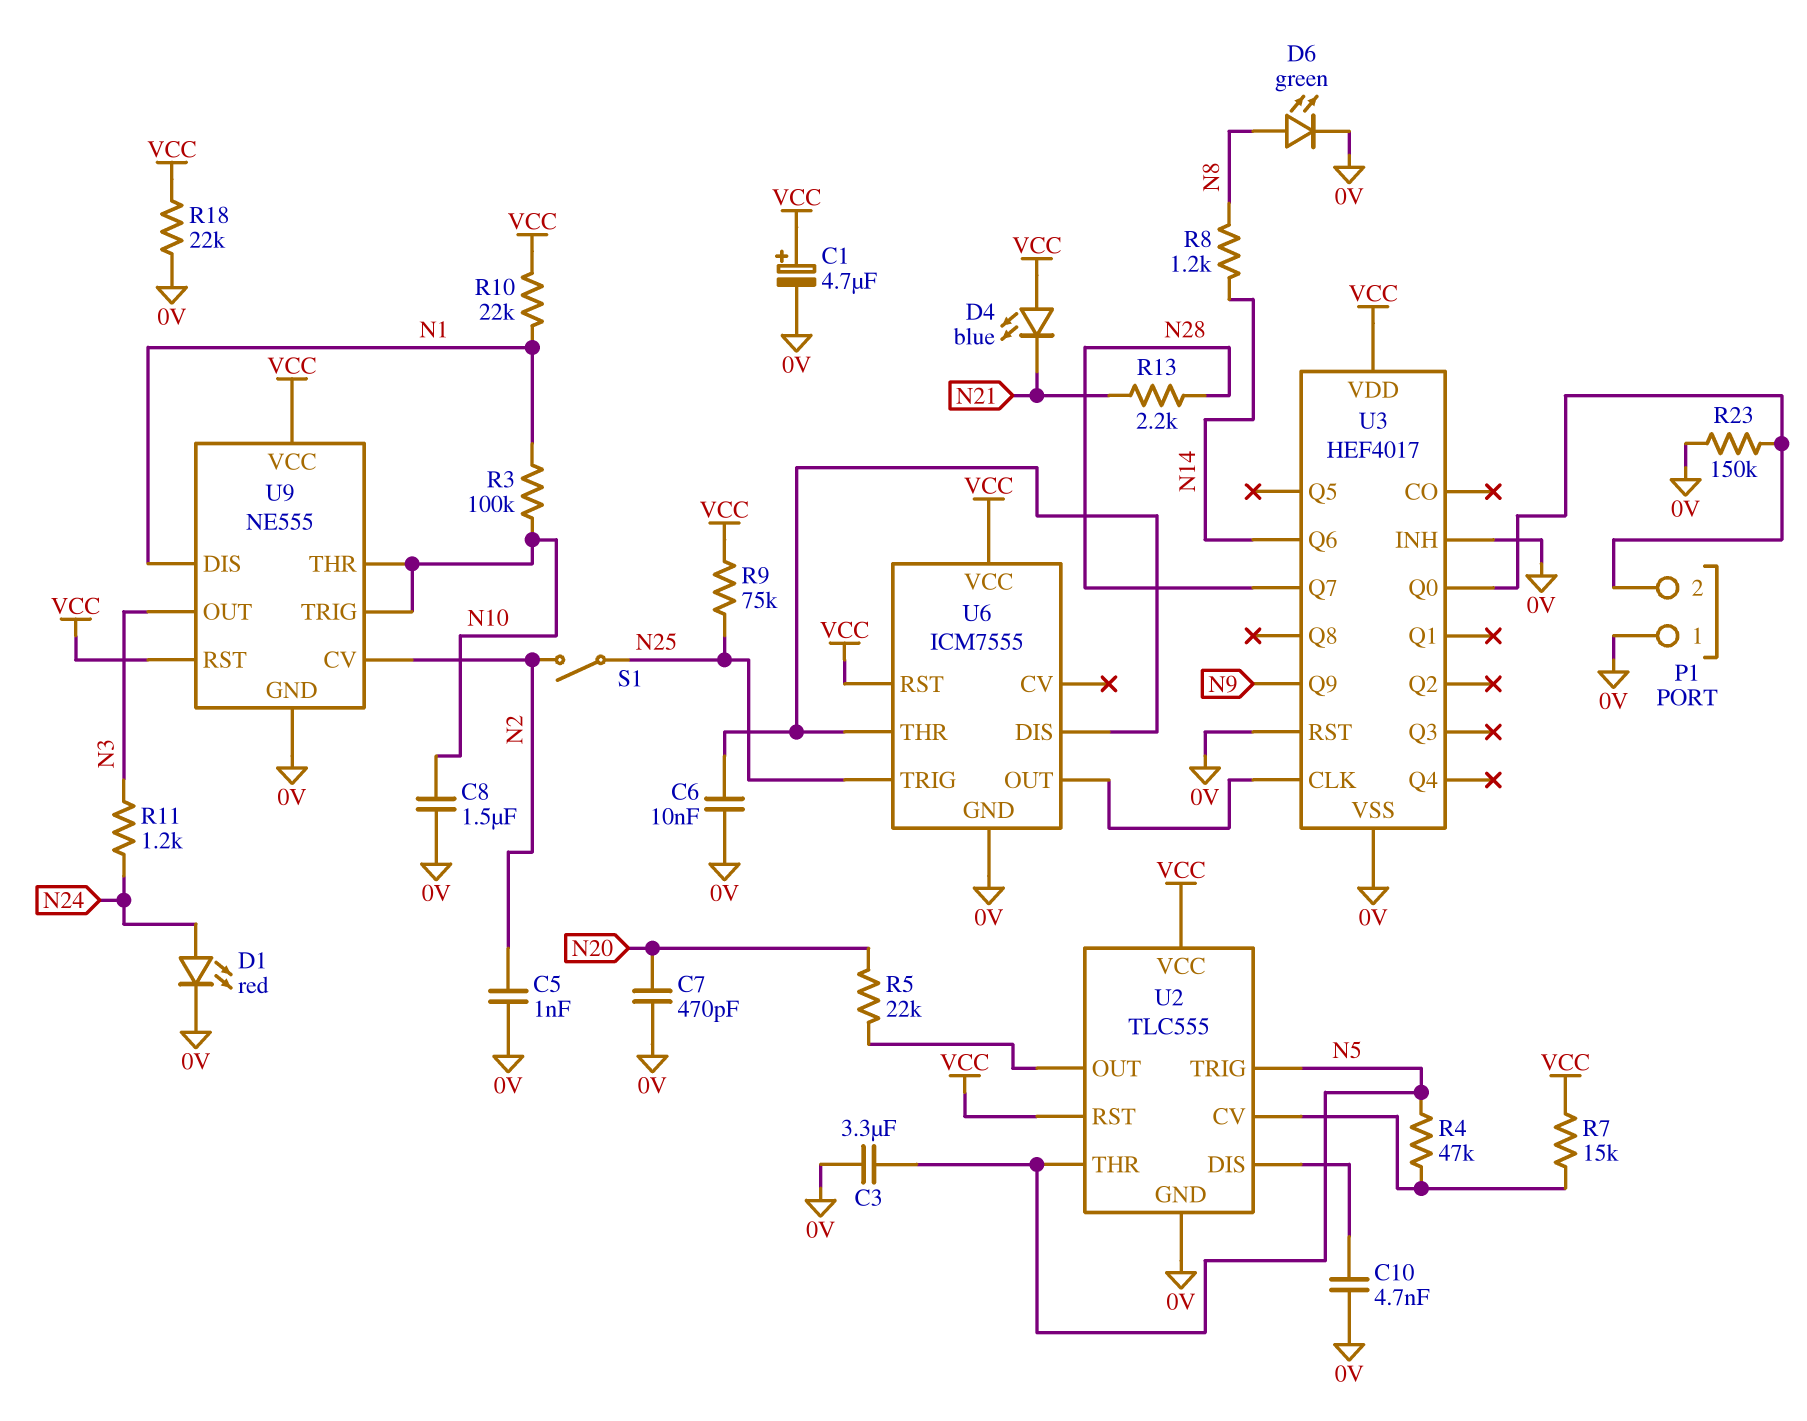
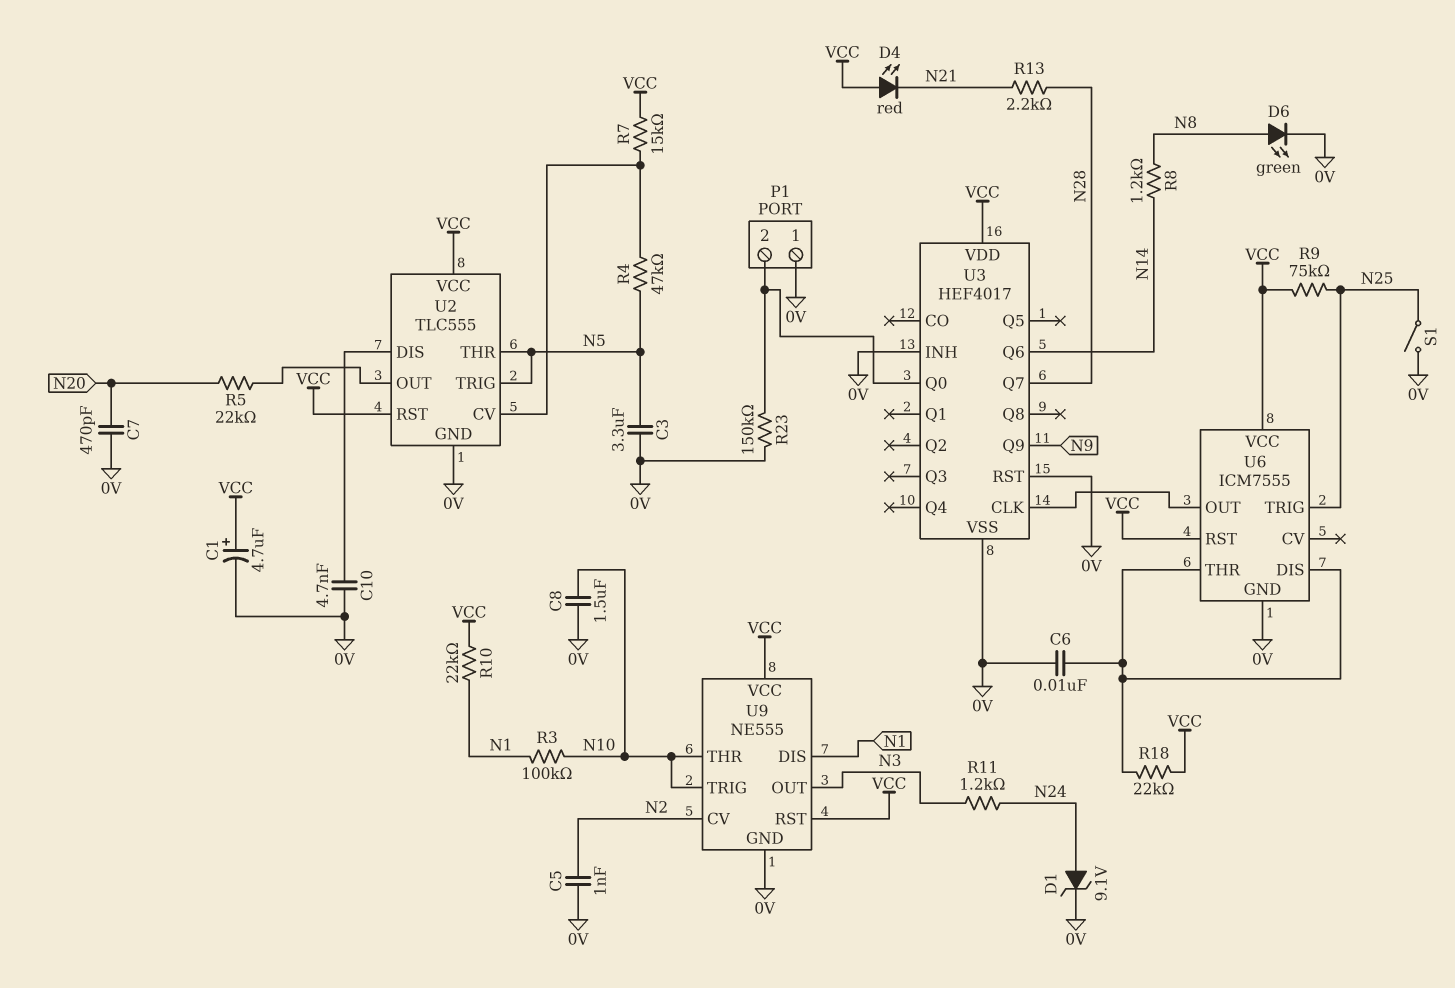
D1: LED red (A N24, K 0V) -> zener 9.1V (A N24, K 0V)
D4: LED blue (A VCC, K N21) -> LED red (A VCC, K N21)
R18: 22k (0V, VCC) -> 22k (U6/DIS, VCC)
S1: switch (N2, N25) -> switch (0V, N25)

